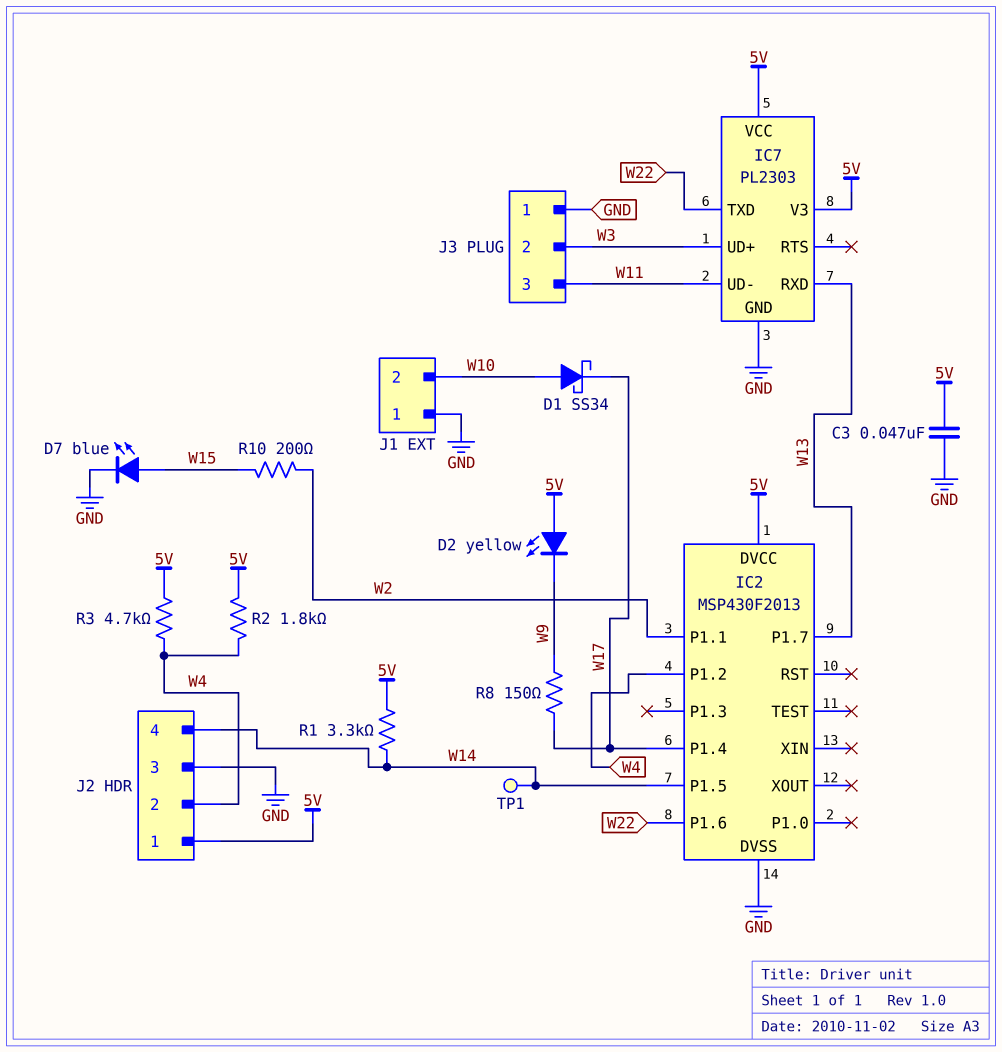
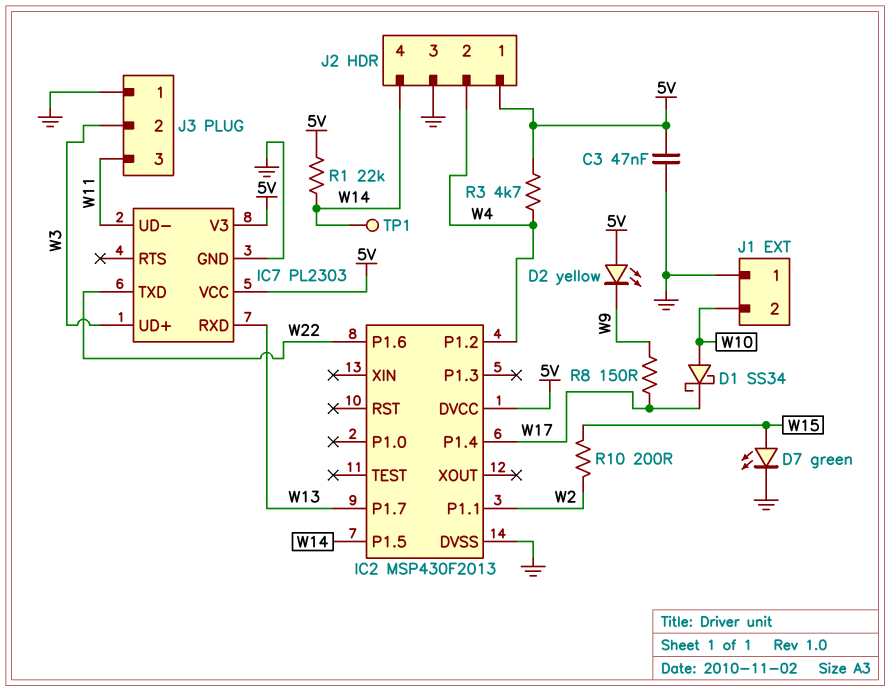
D7: LED blue (A W15, K GND) -> LED green (A W15, K GND)
R1: 3.3k (5V, W14) -> 22k (5V, W14)
R2: 1.8k (5V, W4) -> none

